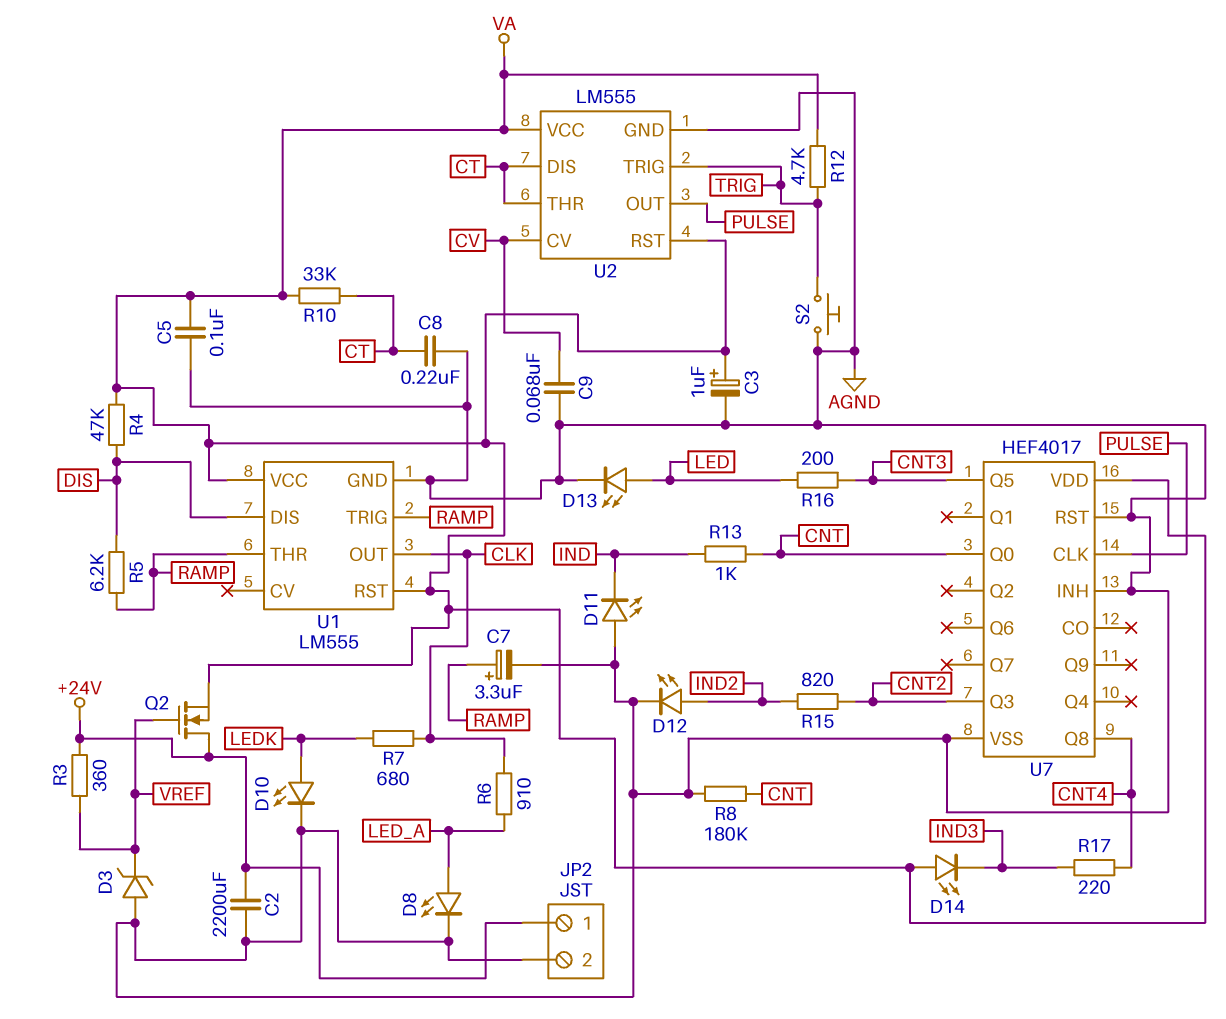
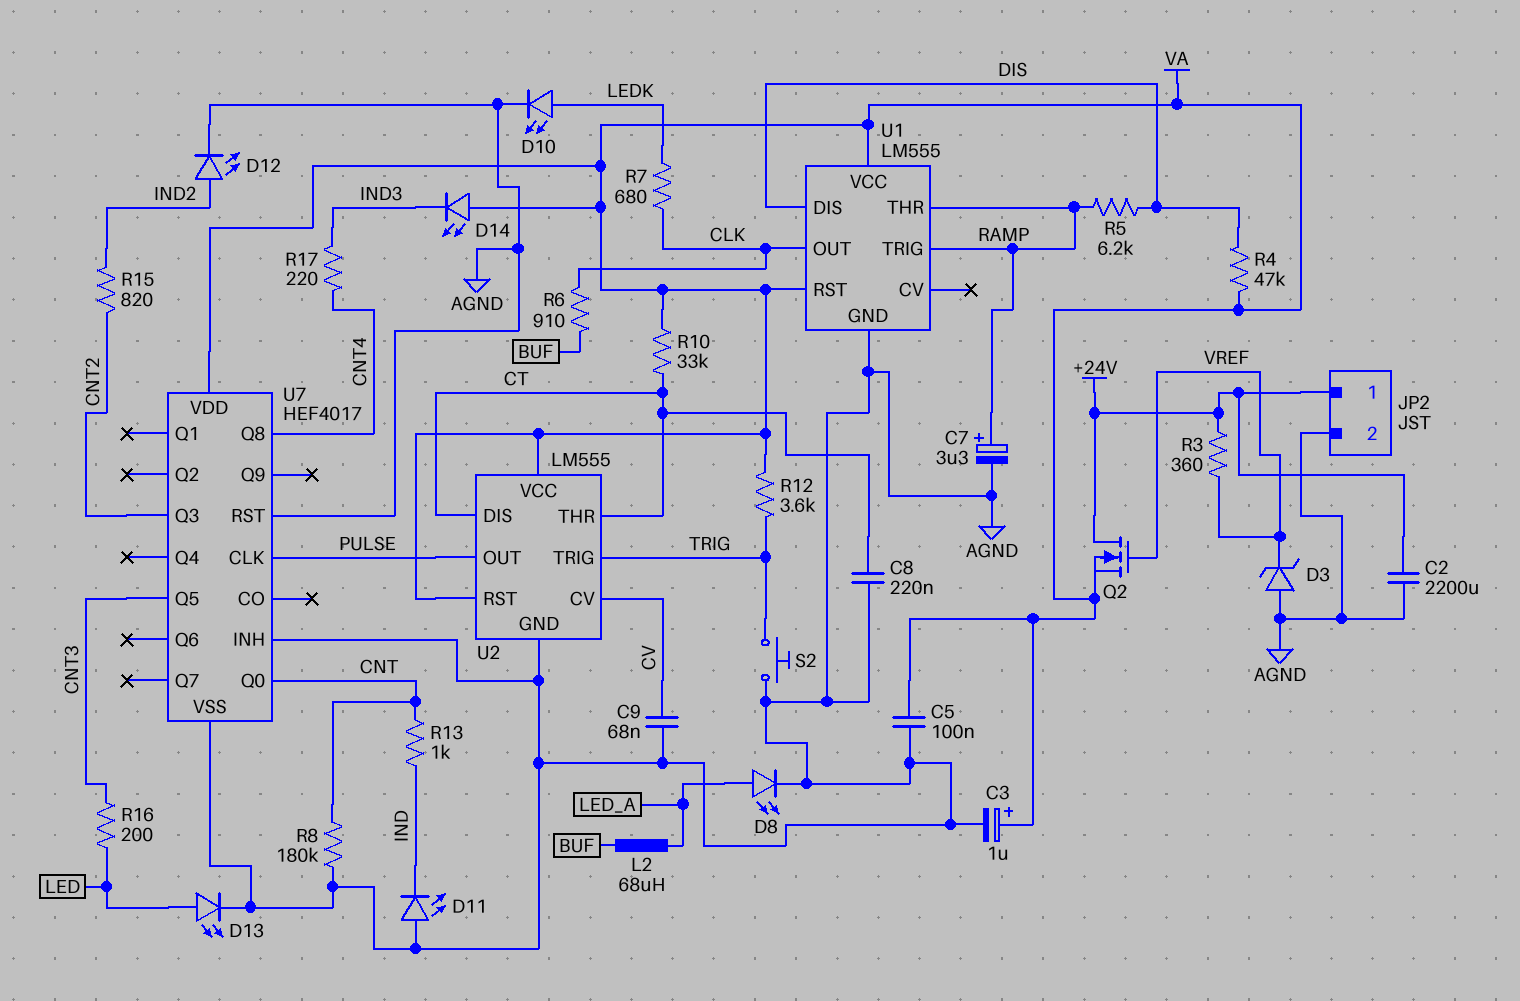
L2: none -> 68uH (BUF, LED_A)
R6: 910 (CLK, LED_A) -> 910 (BUF, CLK)
R12: 4.7k (TRIG, VA) -> 3.6k (TRIG, VA)

